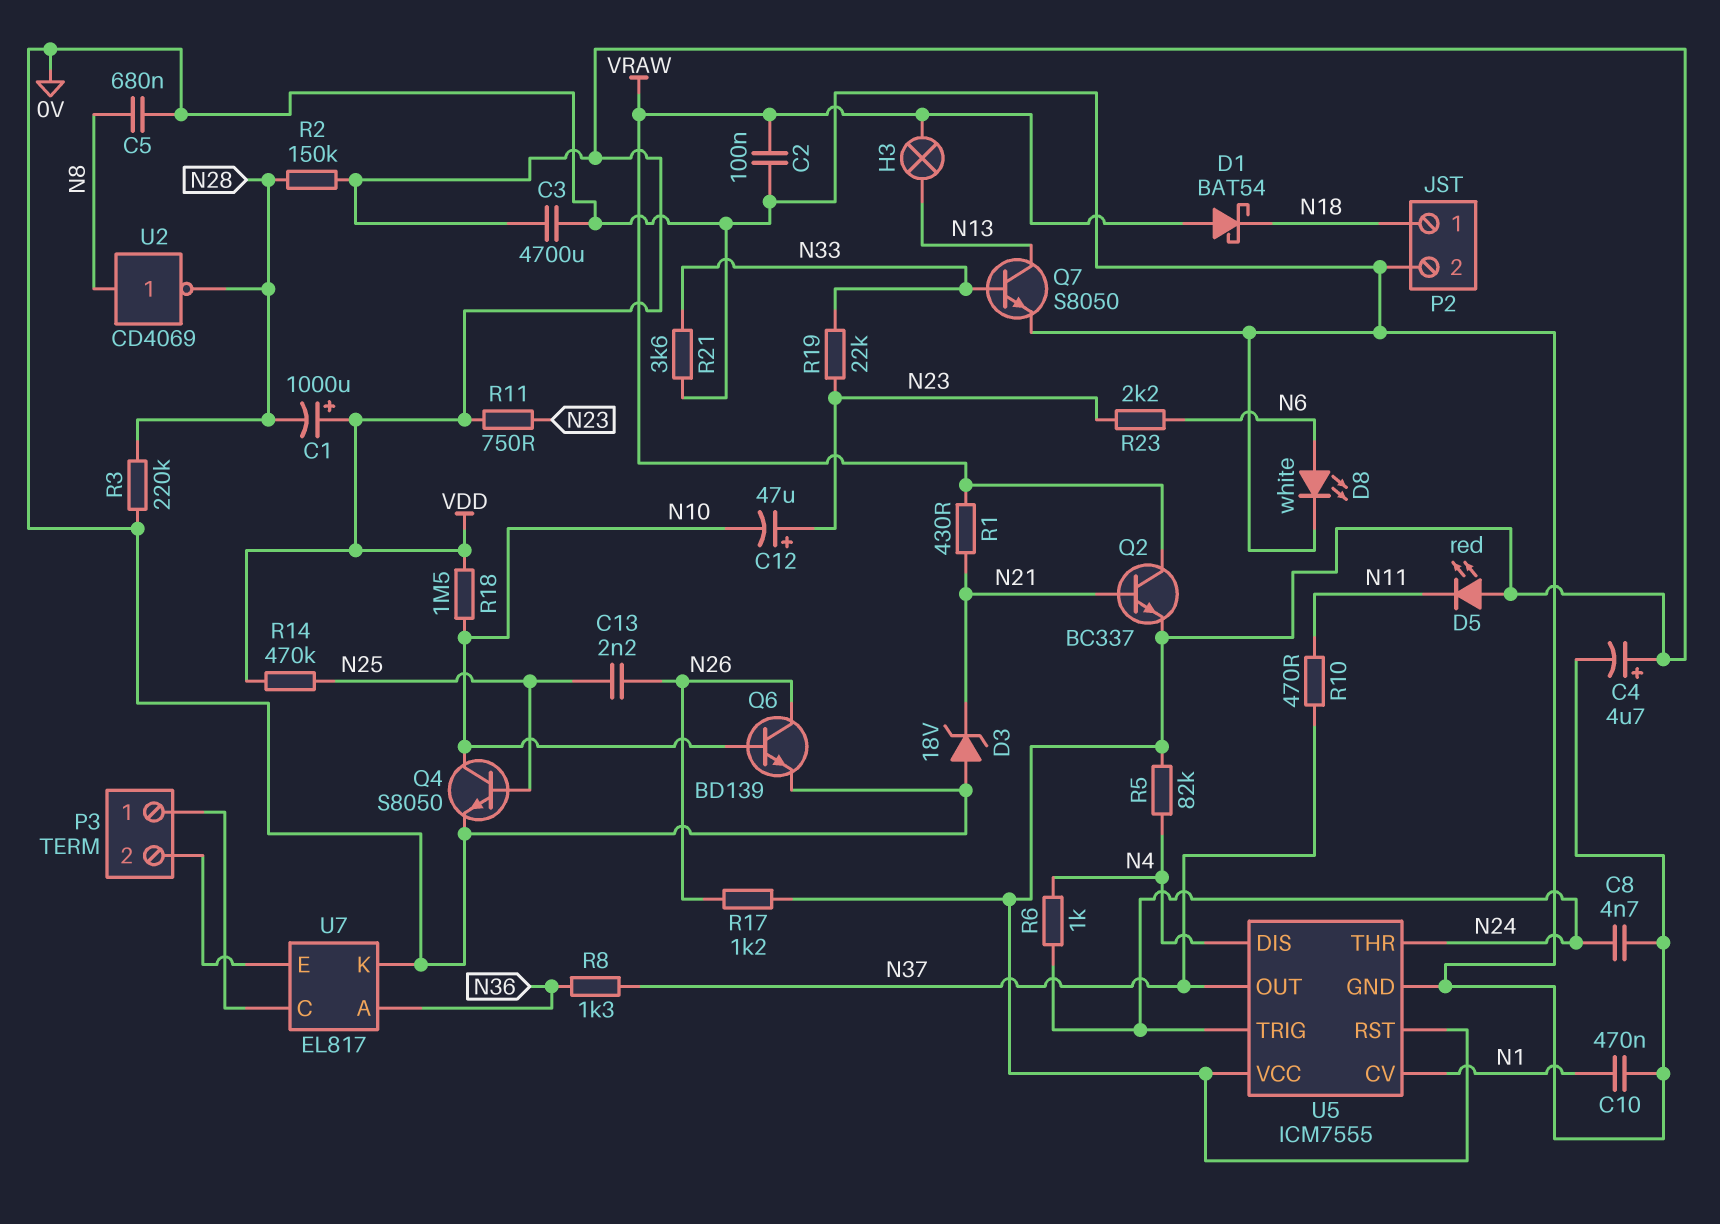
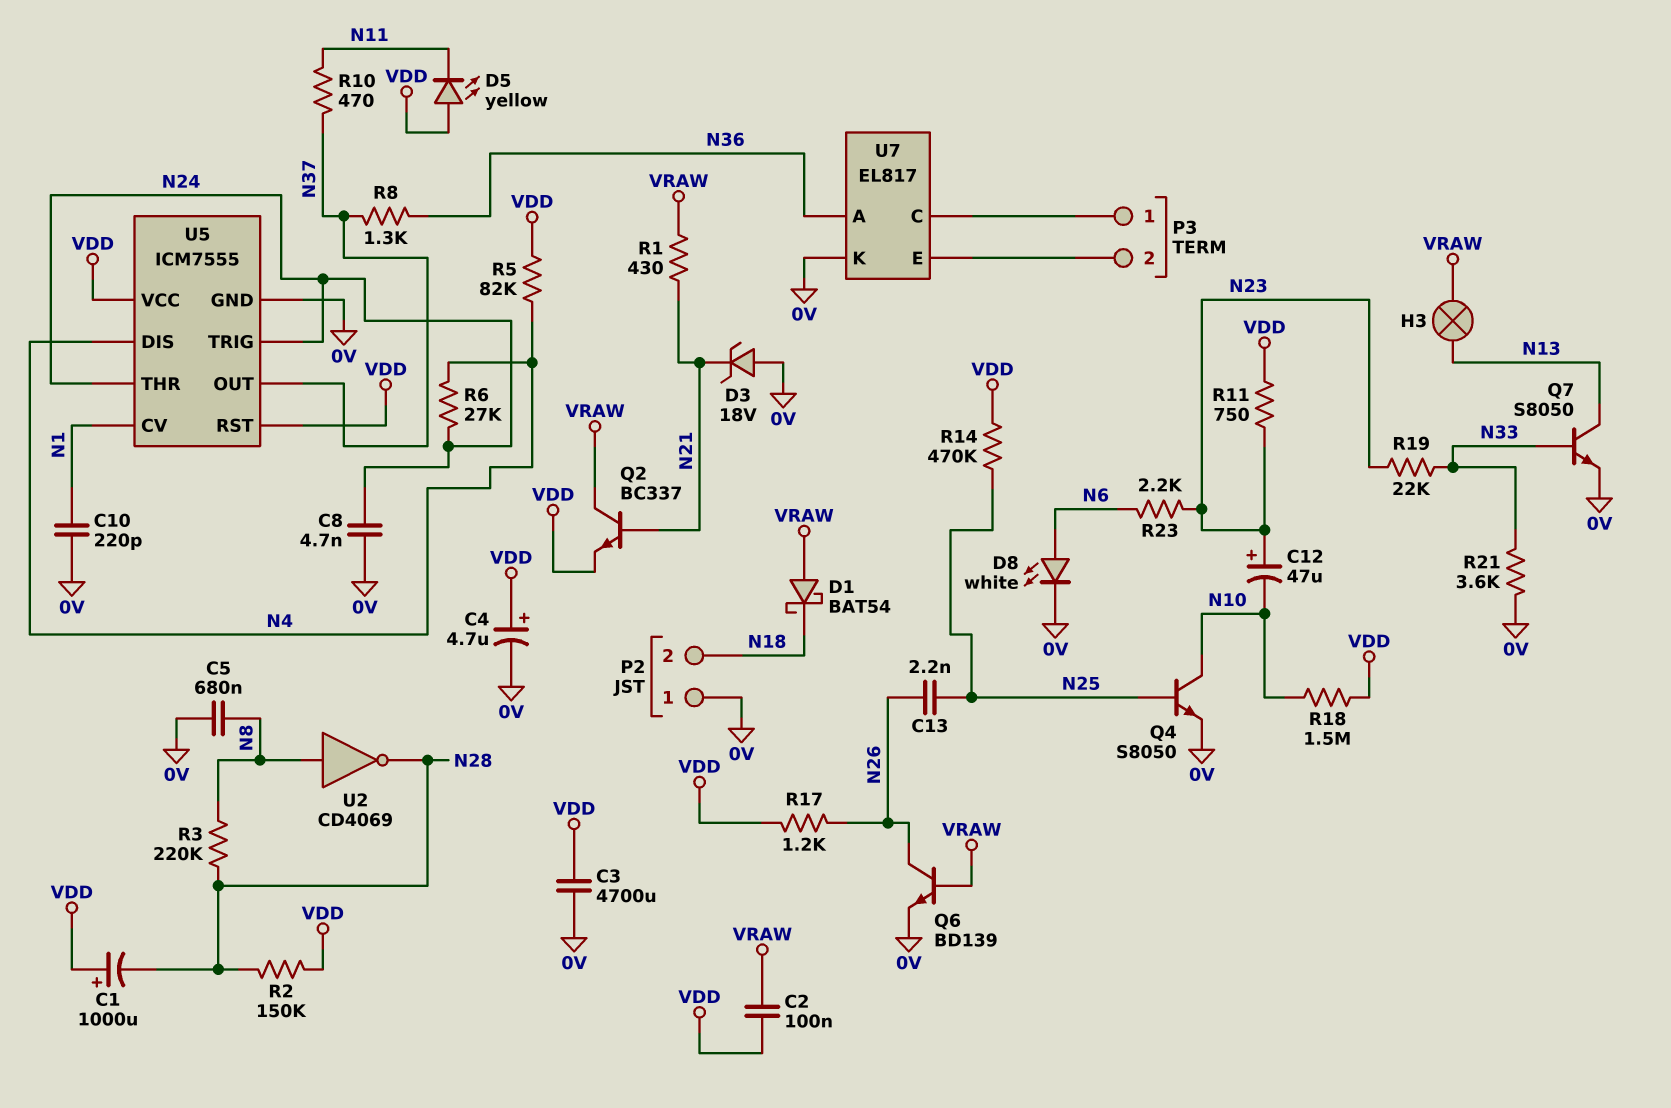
C2: 100nF (0V, VRAW) -> 100nF (VDD, VRAW)
C10: 470nF (0V, N1) -> 220pF (0V, N1)
D5: LED red (A VDD, K N11) -> LED yellow (A VDD, K N11)
P2 pin 1: N18 -> 0V
P2 pin 2: 0V -> N18
Q6: NPN BD139 (B N10, C N26, E 0V) -> NPN BD139 (B VRAW, C N26, E 0V)
R3: 220k (0V, N28) -> 220k (N8, N28)
R6: 1k (N4, N24) -> 27k (N4, N24)

